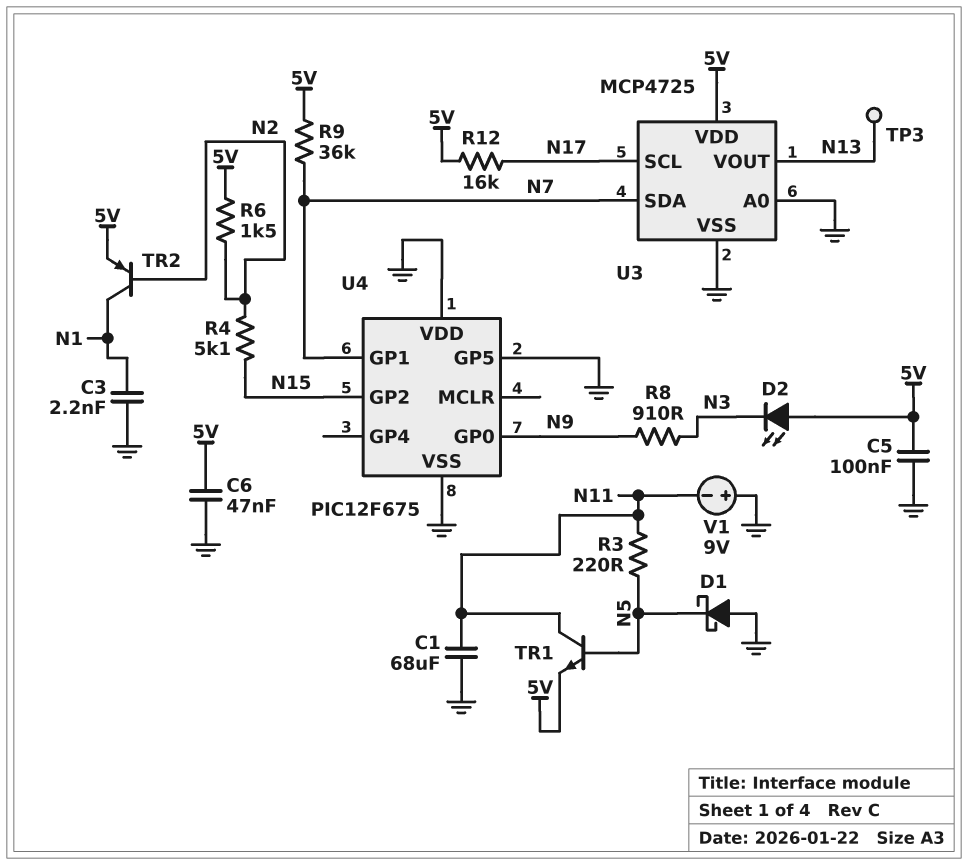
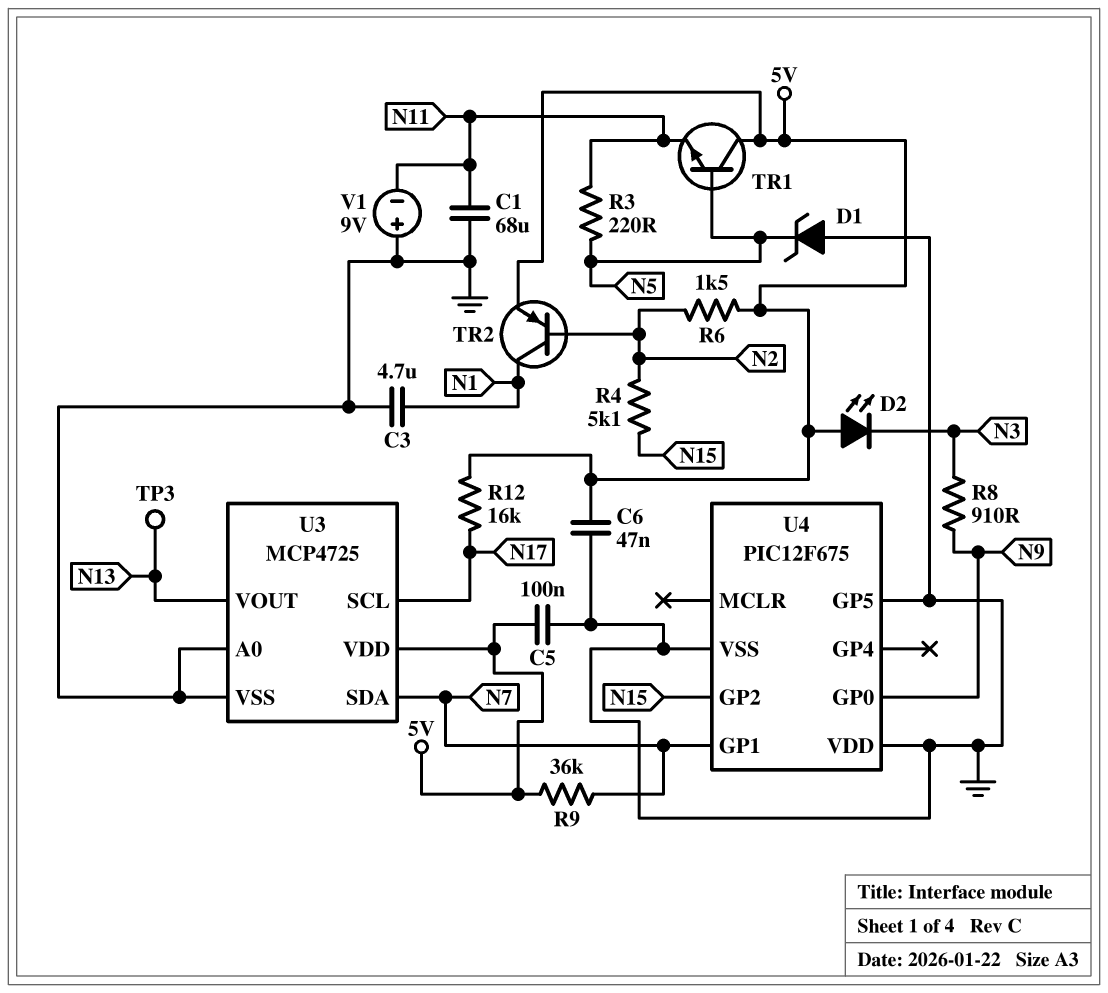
C3: 2.2nF (GND, N1) -> 4.7uF (GND, N1)
D1: schottky (A GND, K N5) -> zener (A GND, K N5)
TR1: NPN (B N5, C N11, E 5V) -> NPN (B N5, C 5V, E N11)

